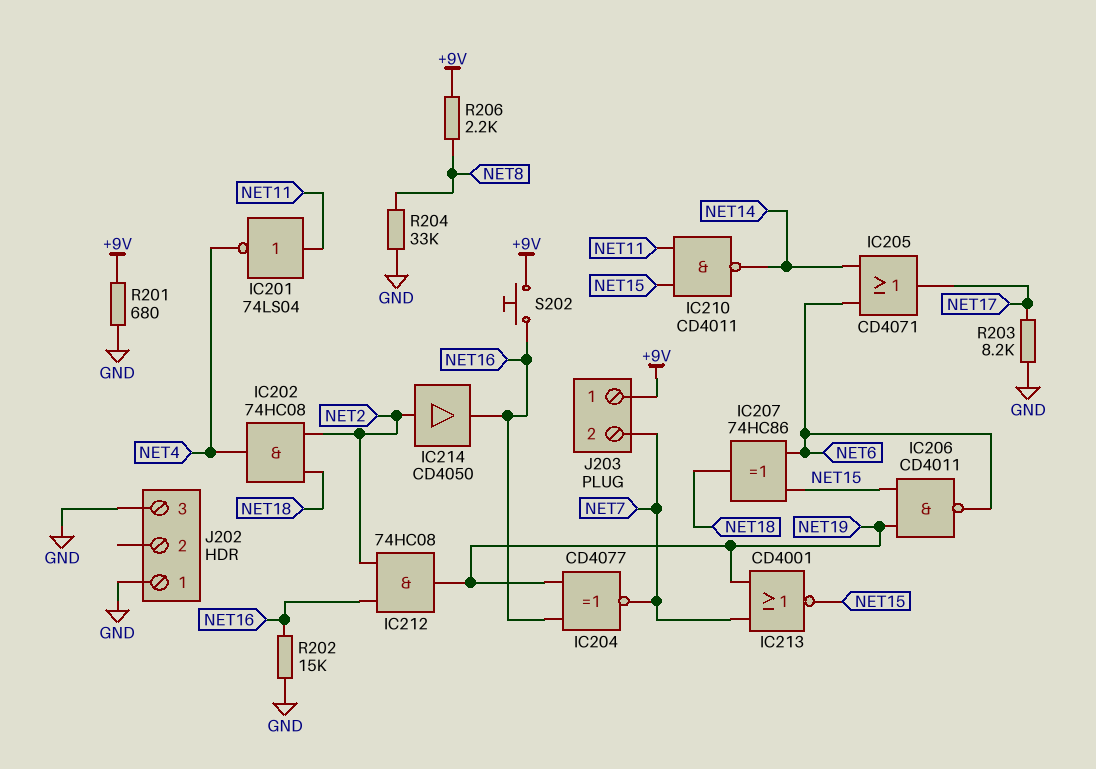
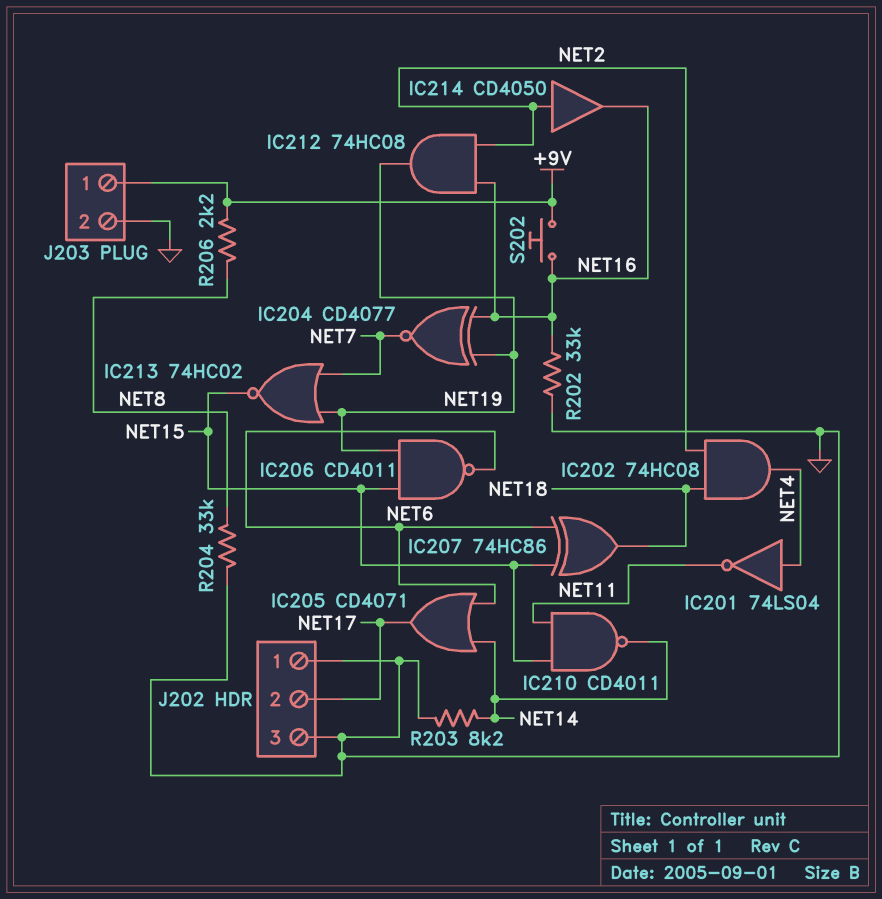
IC201: NOT 74LS04 (in NET11, out NET4) -> NOT 74LS04 (in NET4, out NET11)
IC213: NOR CD4001 (in NET7, in NET19, out NET15) -> NOR 74HC02 (in NET7, in NET19, out NET15)
J202 pin 2: none -> NET17
J203 pin 2: NET7 -> GND
R201: 680 (+9V, GND) -> none
R202: 15k (GND, NET16) -> 33k (GND, NET16)
R203: 8.2k (GND, NET17) -> 8.2k (GND, NET14)

